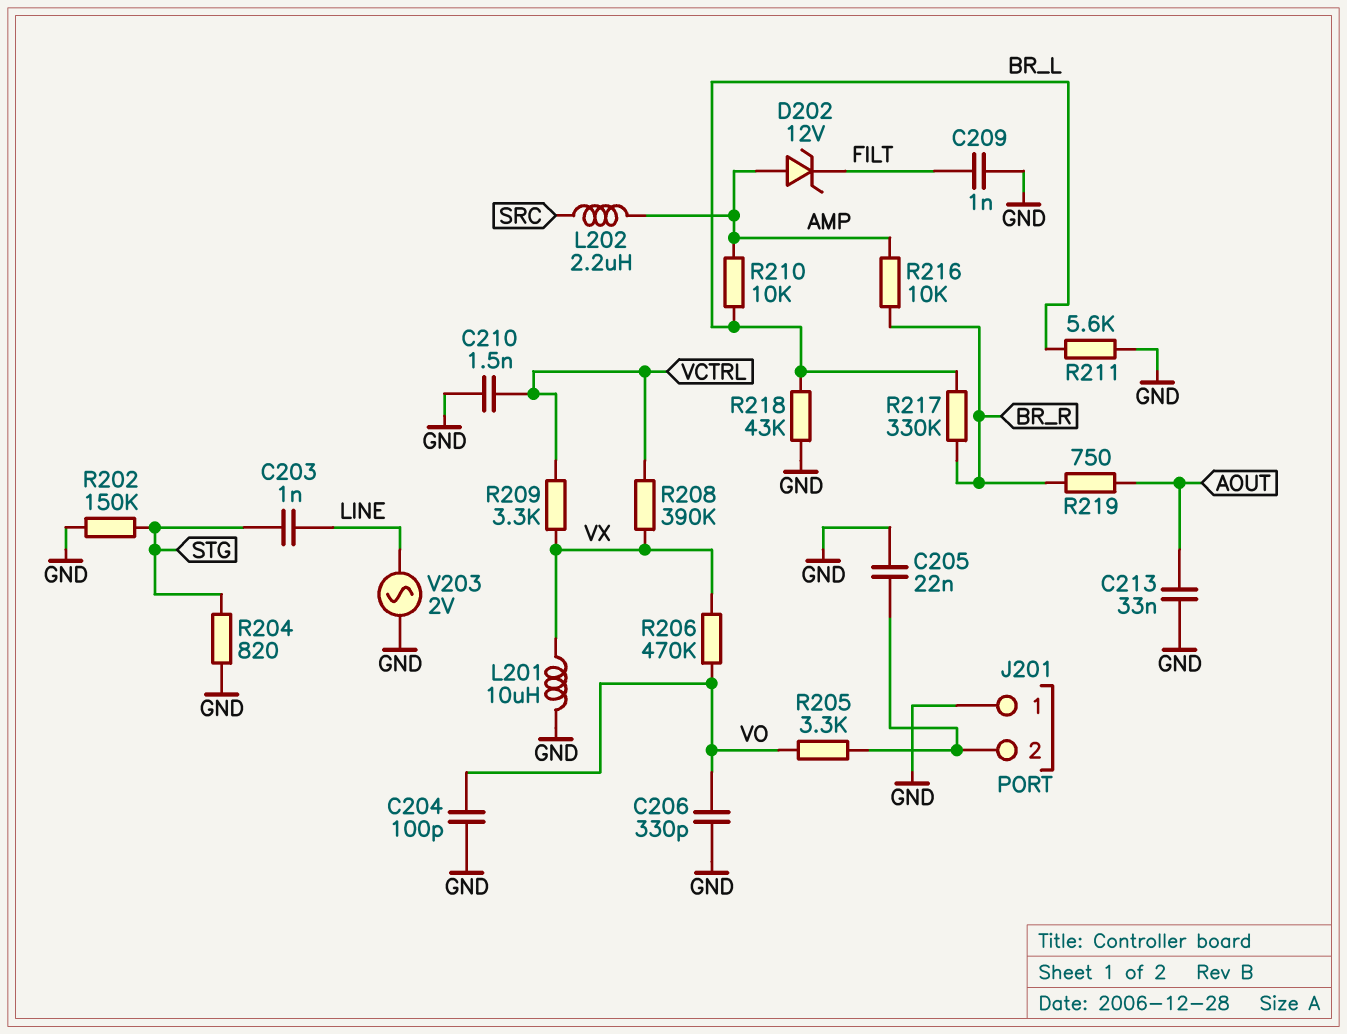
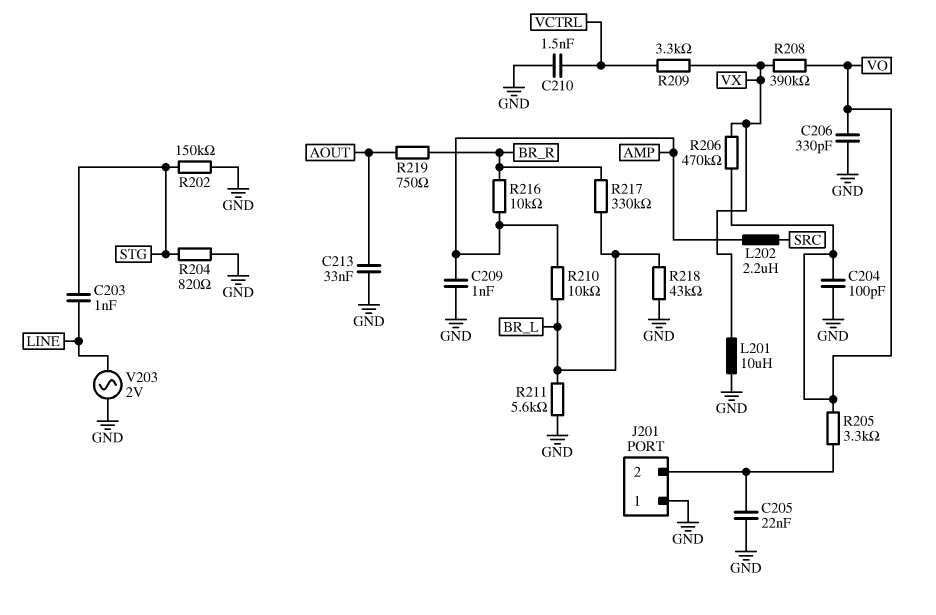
C209: 1nF (FILT, GND) -> 1nF (AMP, GND)
D202: zener 12V (A AMP, K FILT) -> none
R208: 390k (VCTRL, VX) -> 390k (VO, VX)

